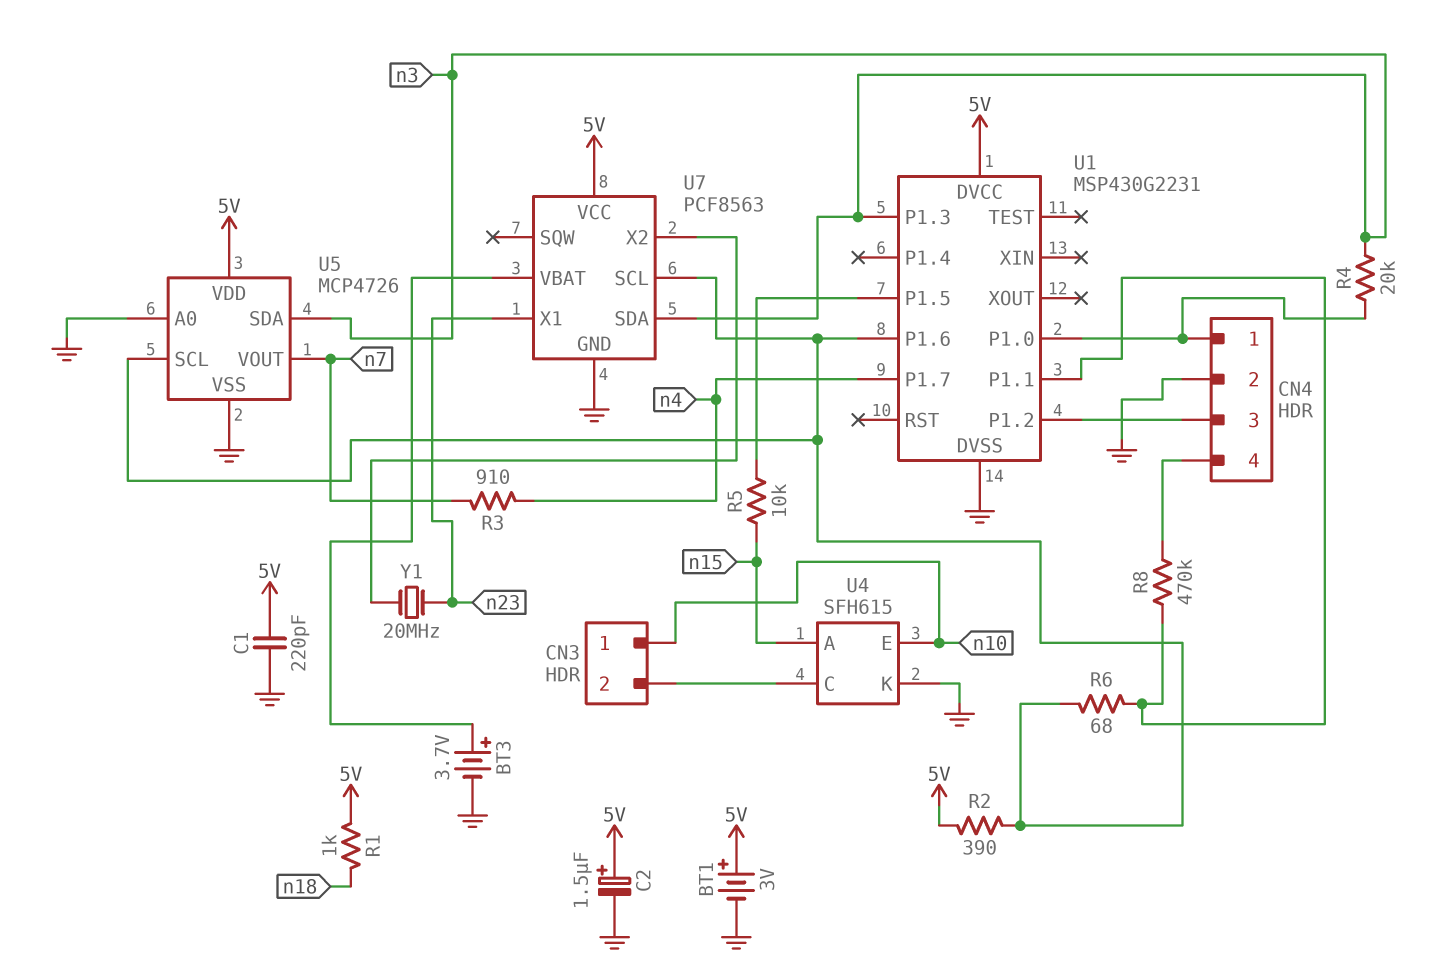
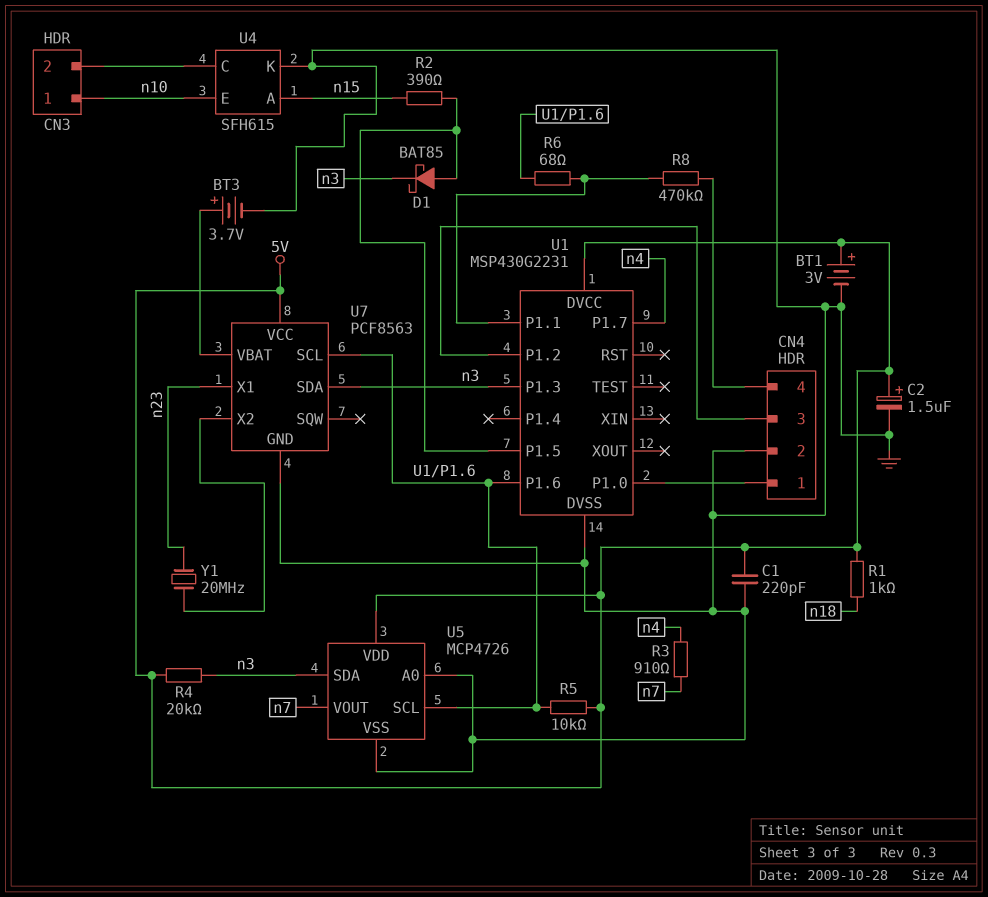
D1: none -> schottky BAT85 (A U1/P1.5, K n3)
R2: 390 (5V, U1/P1.6) -> 390 (U1/P1.5, n15)
R4: 20k (CN4/1, n3) -> 20k (5V, n3)
R5: 10k (U1/P1.5, n15) -> 10k (5V, U1/P1.6)

